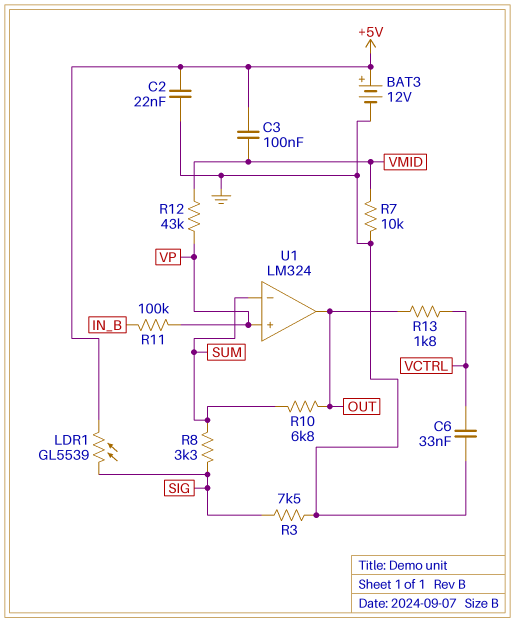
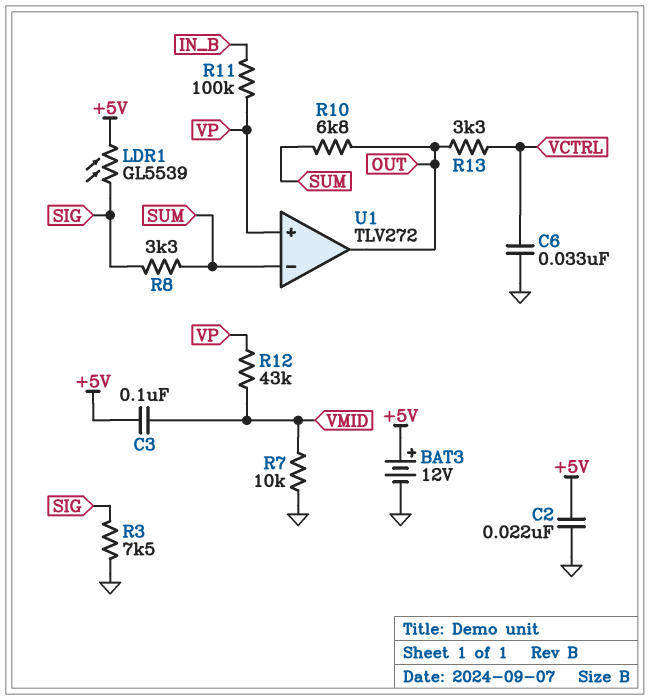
R13: 1.8k (OUT, VCTRL) -> 3.3k (OUT, VCTRL)
U1: LM324 -> TLV272

